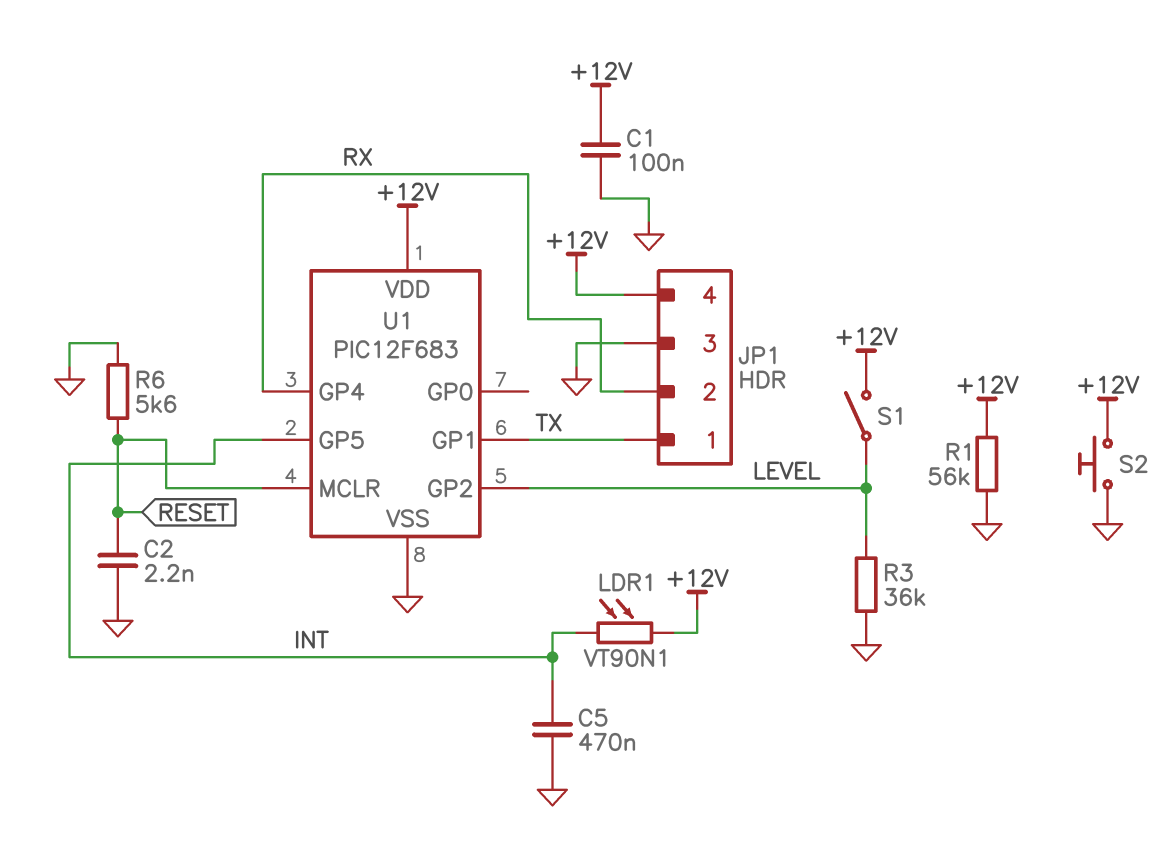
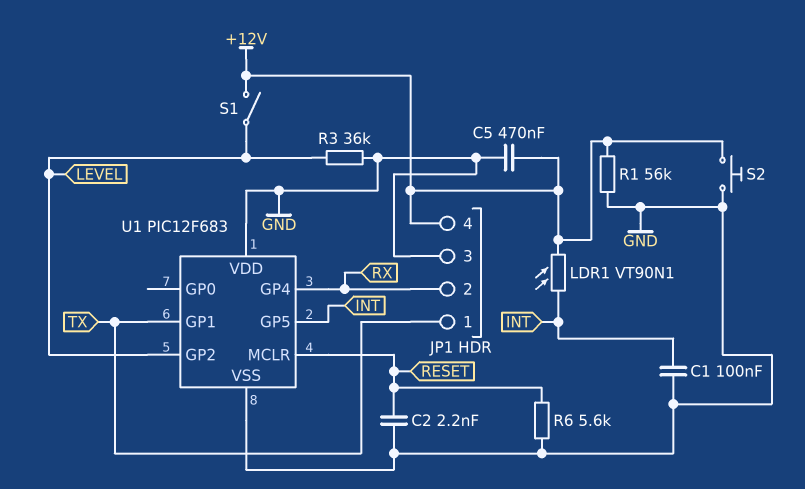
C1: 100nF (+12V, GND) -> 100nF (GND, INT)
C5: 470nF (GND, INT) -> 470nF (+12V, GND)
U1 pin VDD: +12V -> GND

